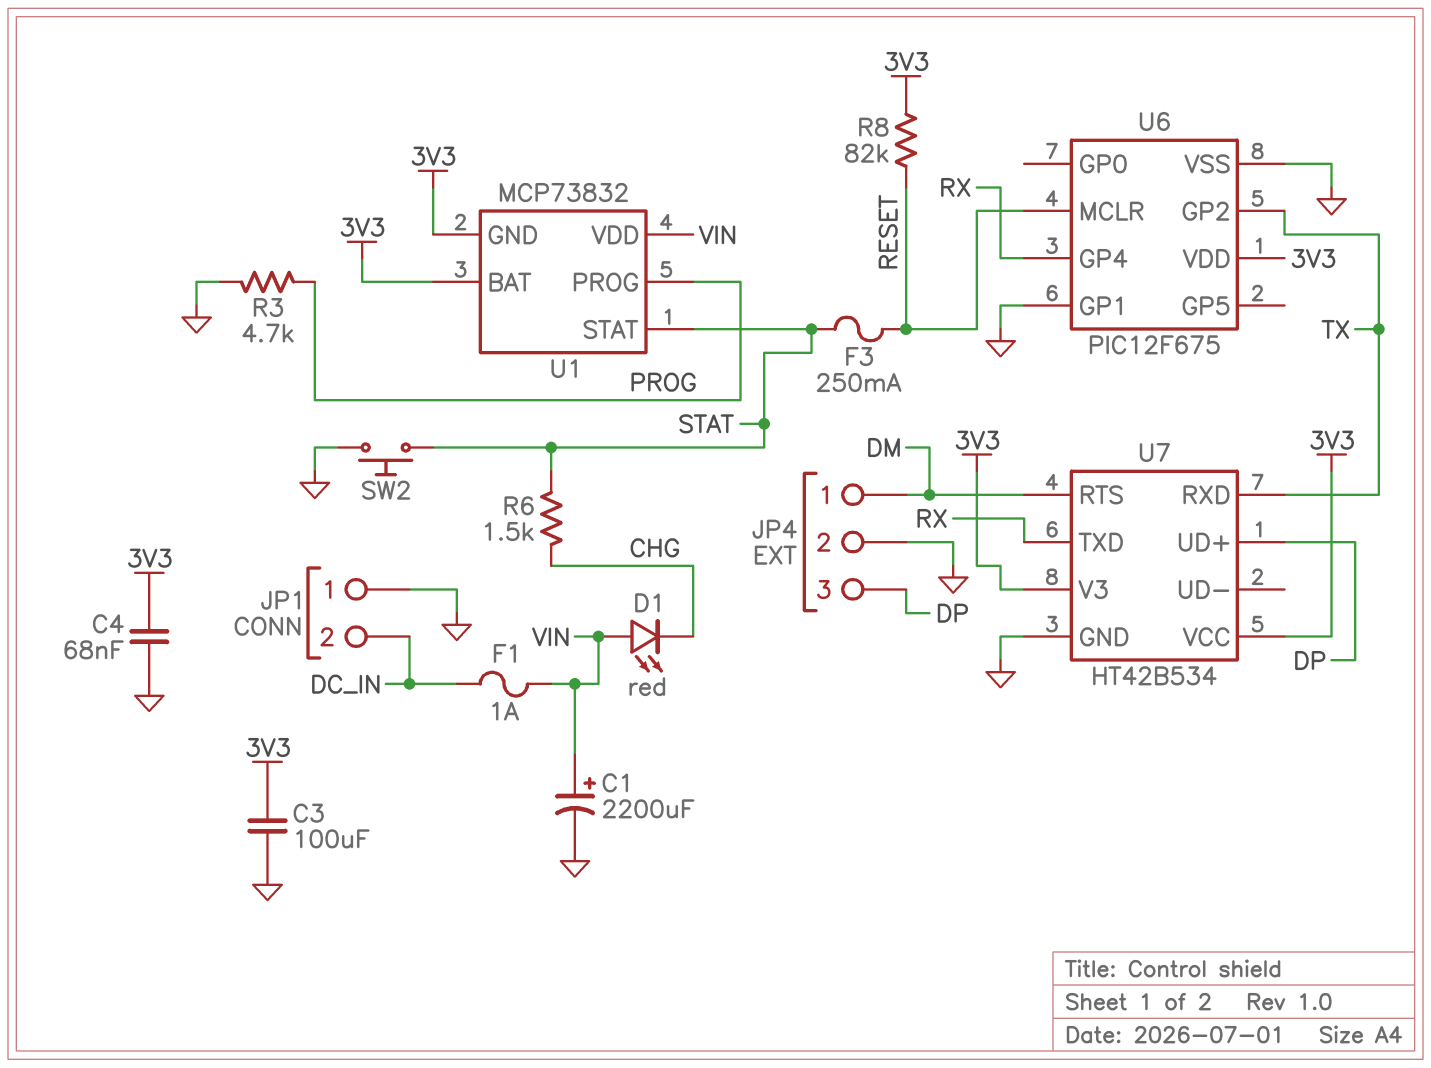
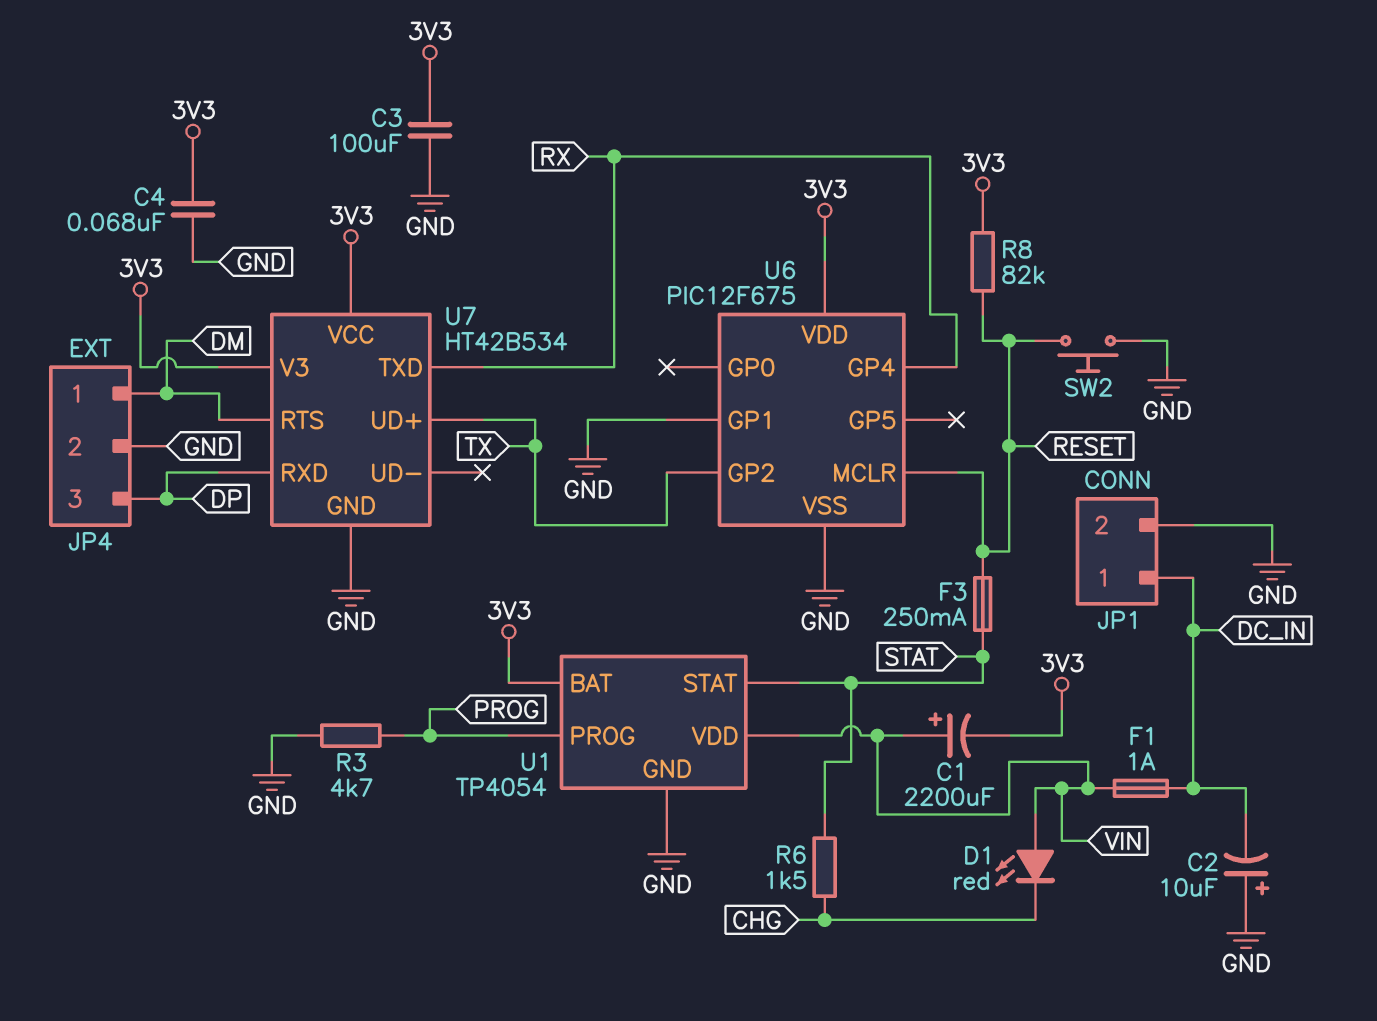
C1: 2200uF (plus VIN, minus GND) -> 2200uF (plus VIN, minus 3V3)
C2: none -> 10uF (plus GND, minus DC_IN)
JP1 pin 1: GND -> DC_IN
JP1 pin 2: DC_IN -> GND
SW2: button (GND, STAT) -> button (GND, RESET)
U1: MCP73832 -> TP4054
U1 pin GND: 3V3 -> GND
U7 pin RXD: TX -> DP
U7 pin UD+: DP -> TX

